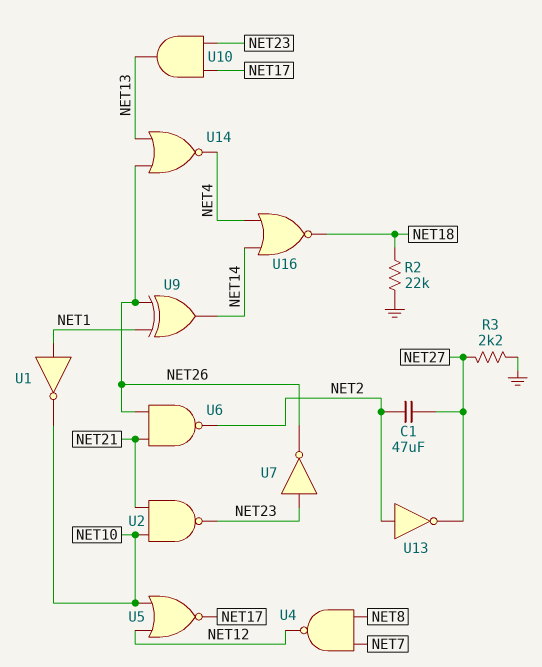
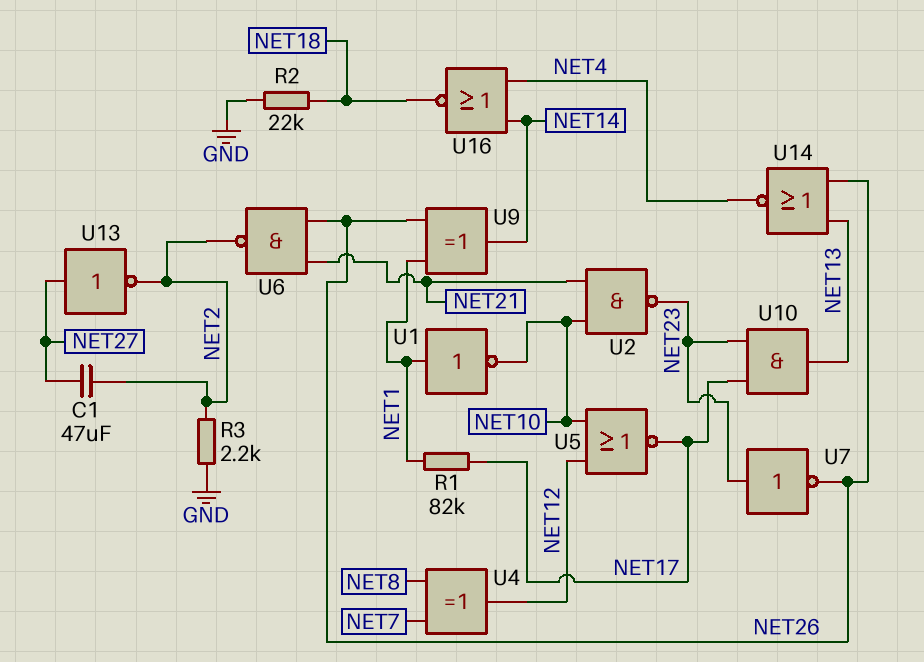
R1: none -> 82k (NET1, NET17)
R3: 2.2k (GND, NET27) -> 2.2k (GND, NET2)
U4: NAND (in NET7, in NET8, out NET12) -> XOR (in NET7, in NET8, out NET12)
U13: NOT (in NET2, out NET27) -> NOT (in NET27, out NET2)

